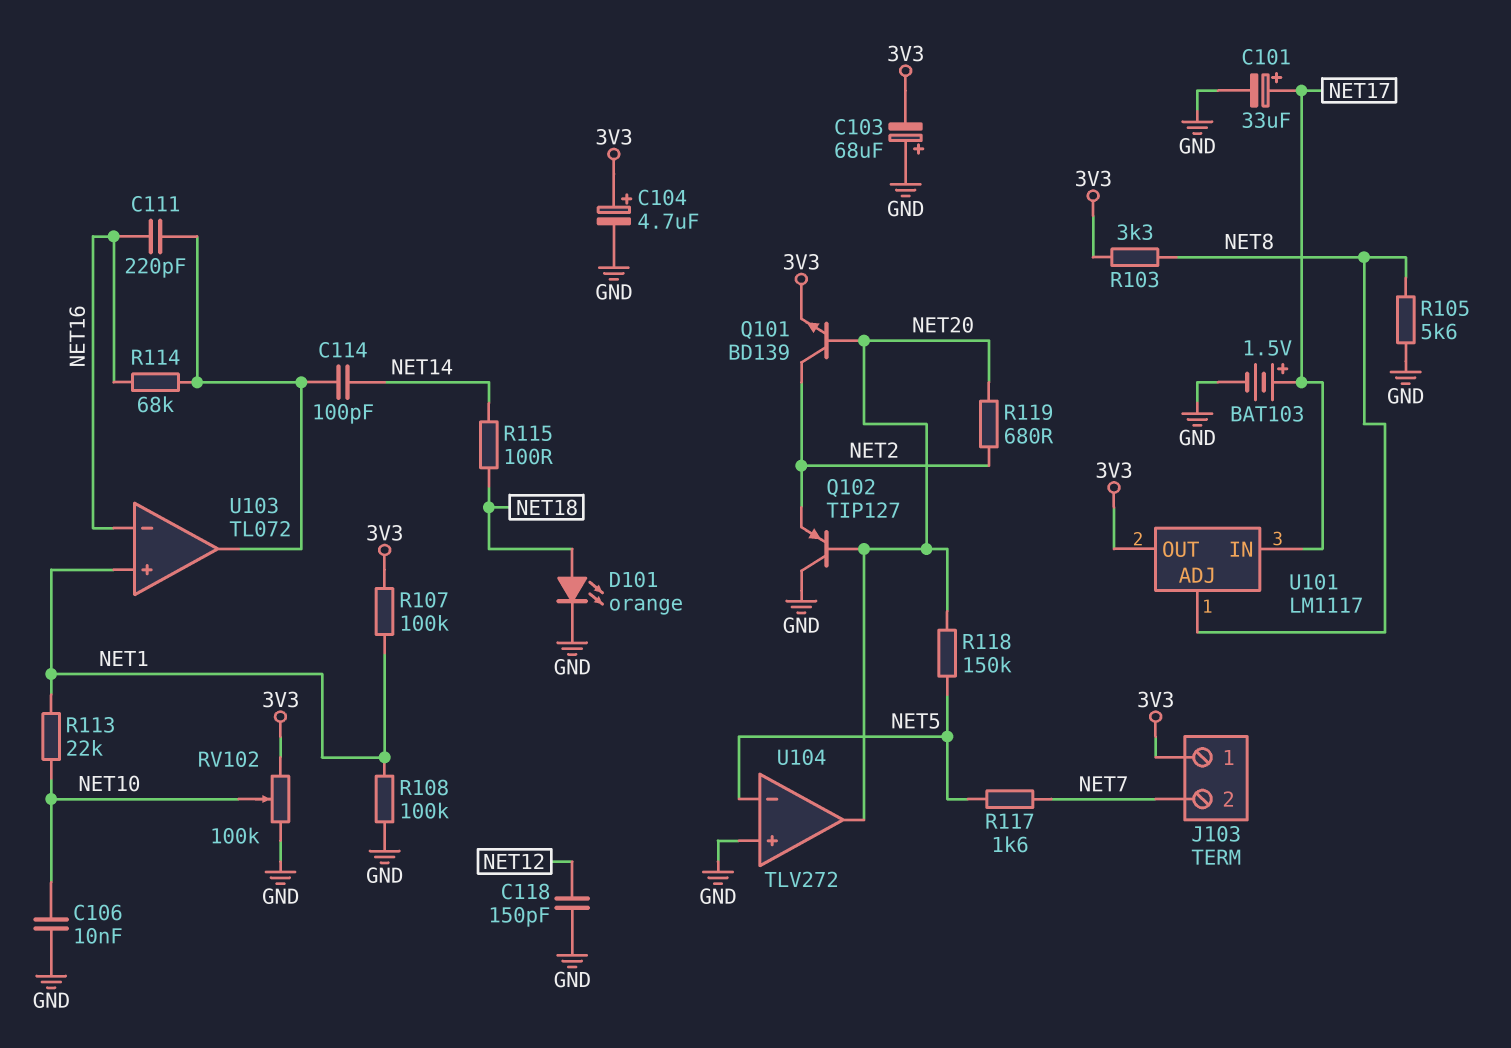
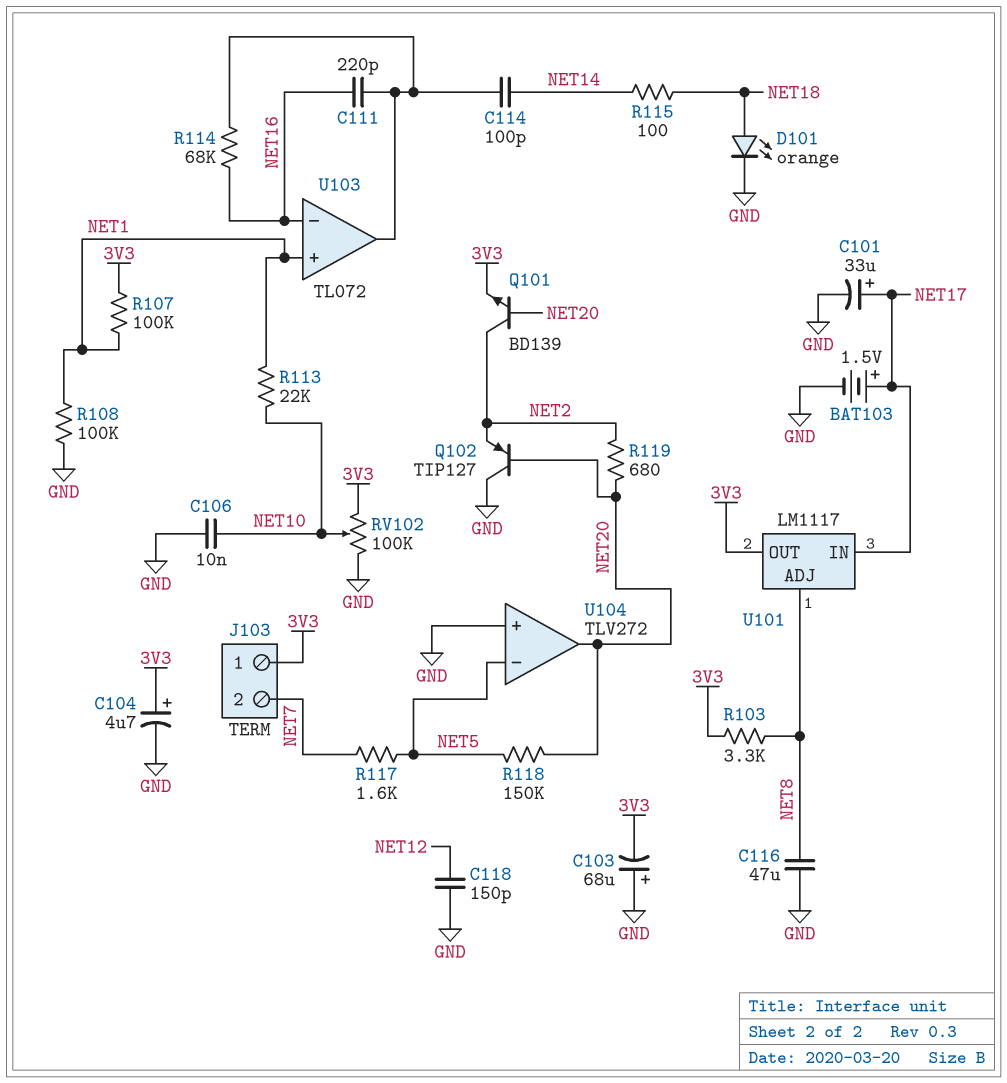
C116: none -> 47uF (GND, NET8)
R105: 5.6k (GND, NET8) -> none

